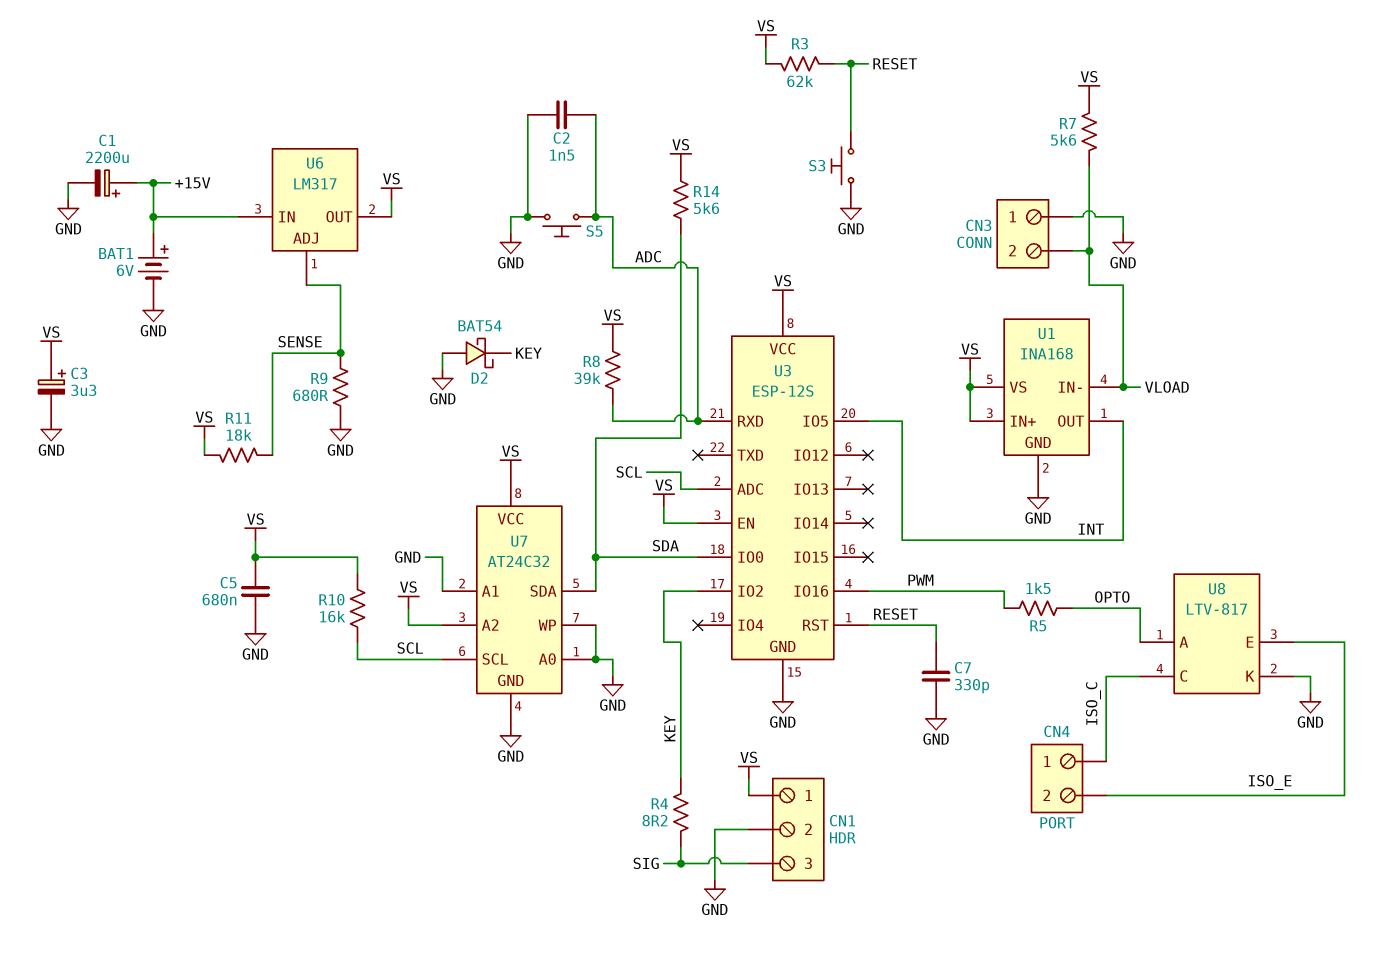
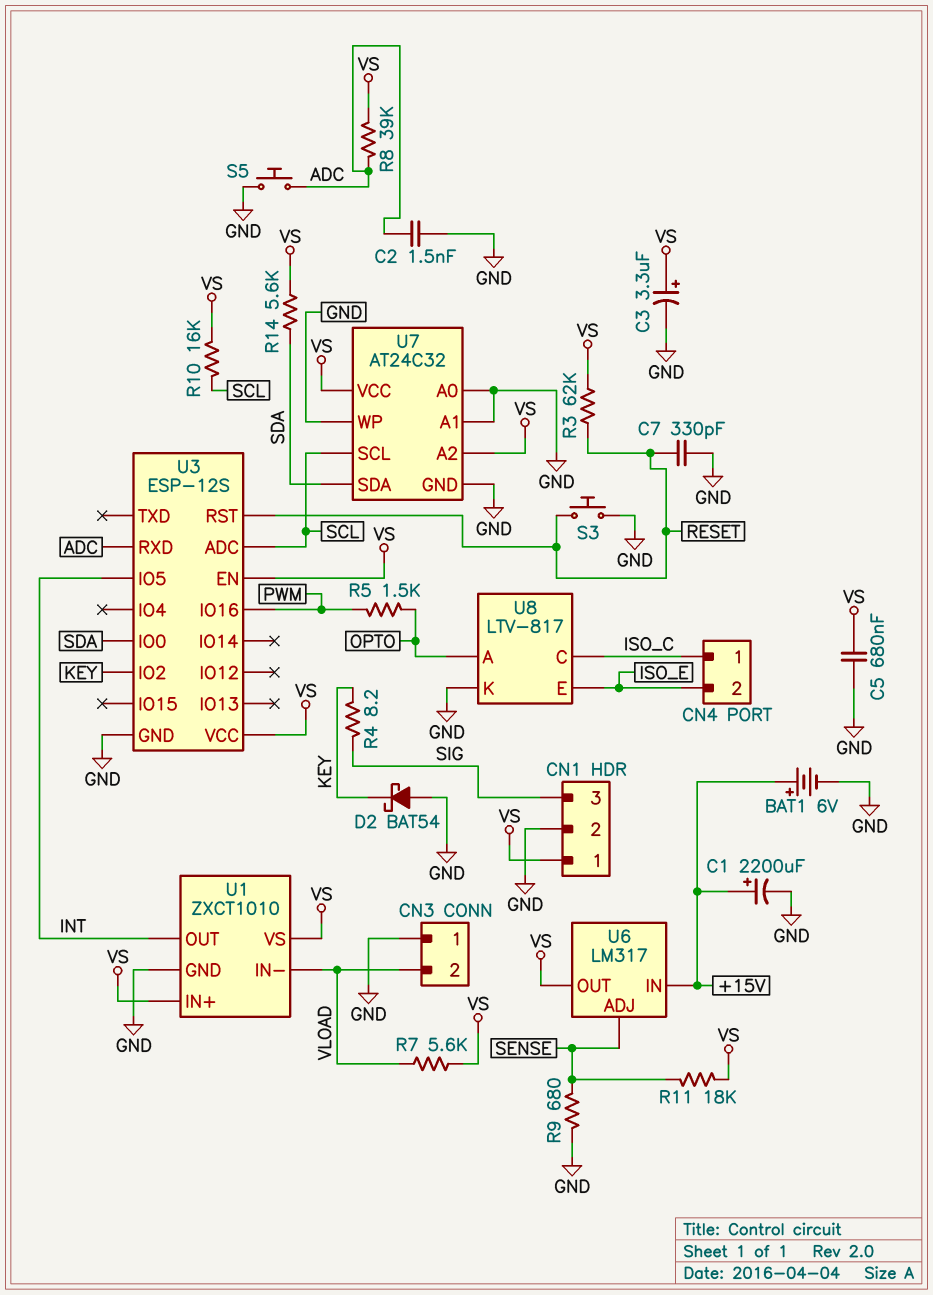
U1: INA168 -> ZXCT1010

